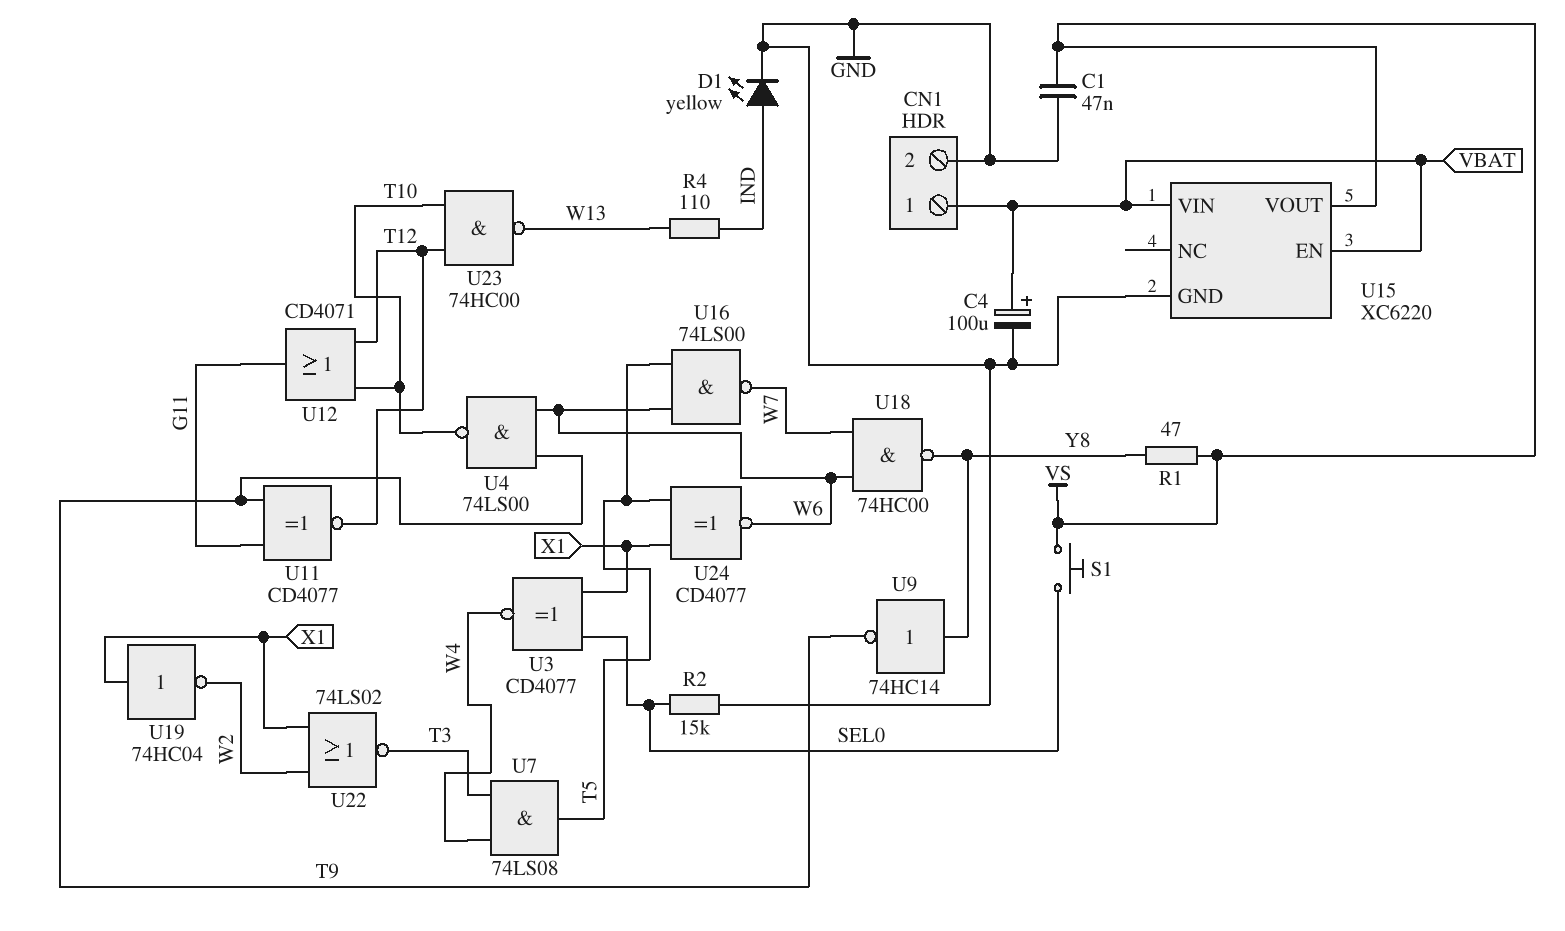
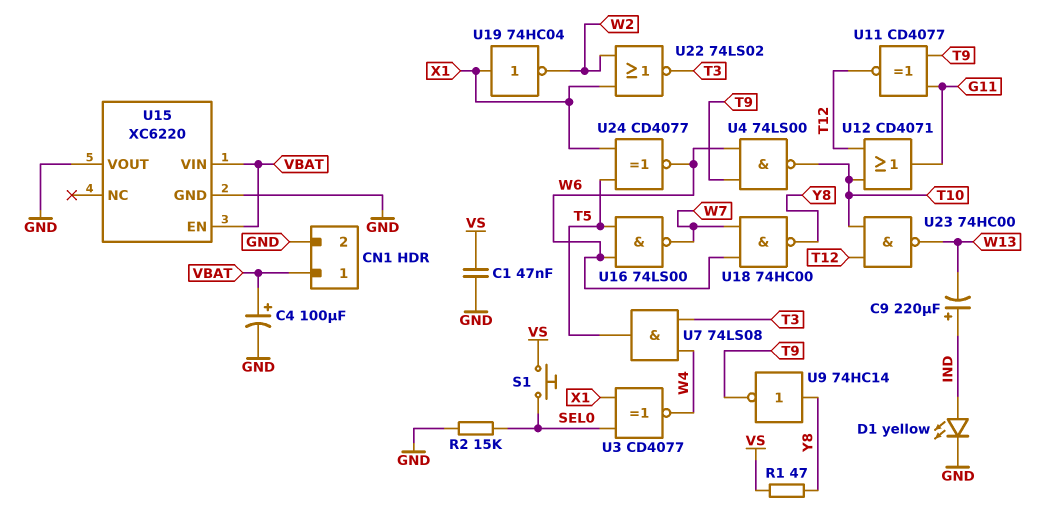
C9: none -> 220uF (plus IND, minus W13)
R4: 110 (IND, W13) -> none
U15 pin VOUT: VS -> GND

